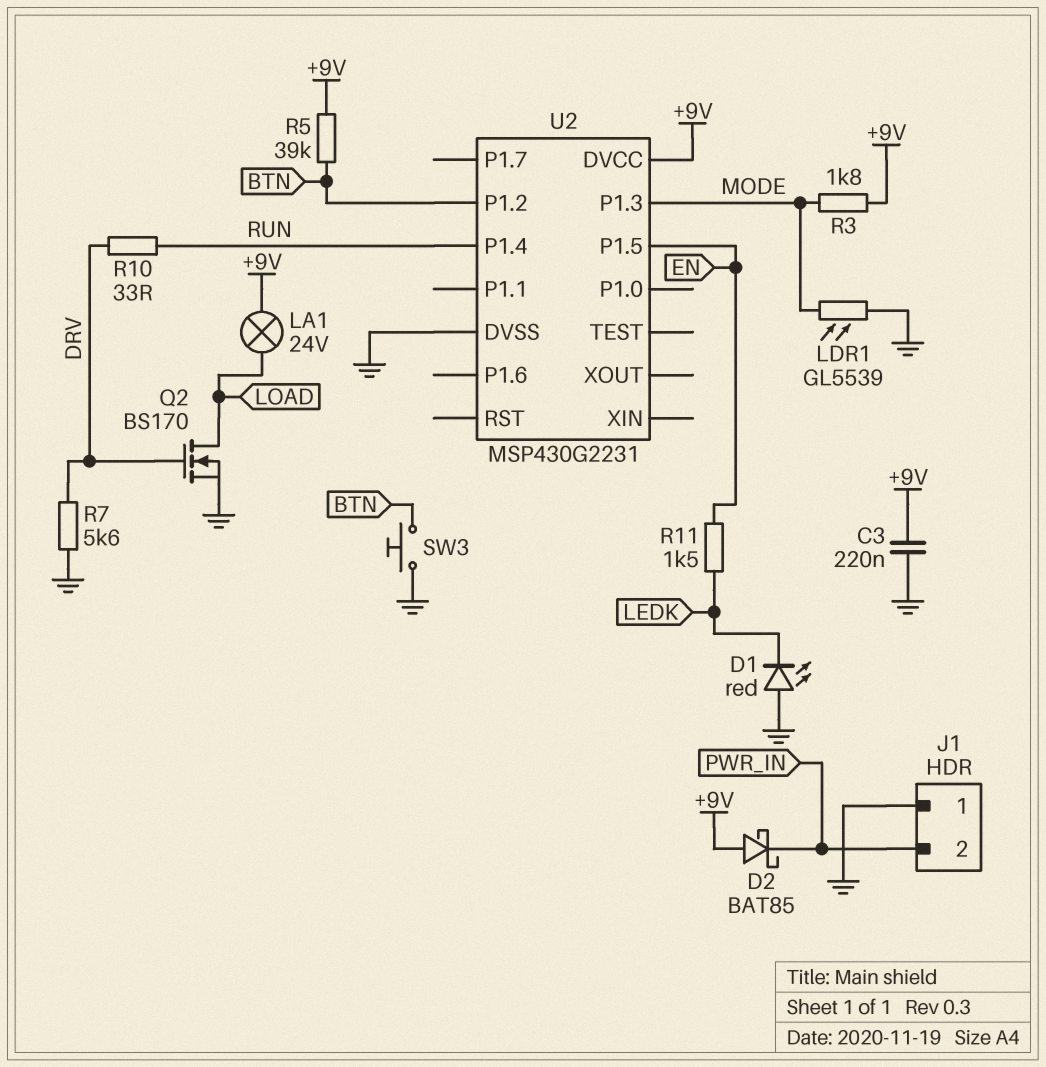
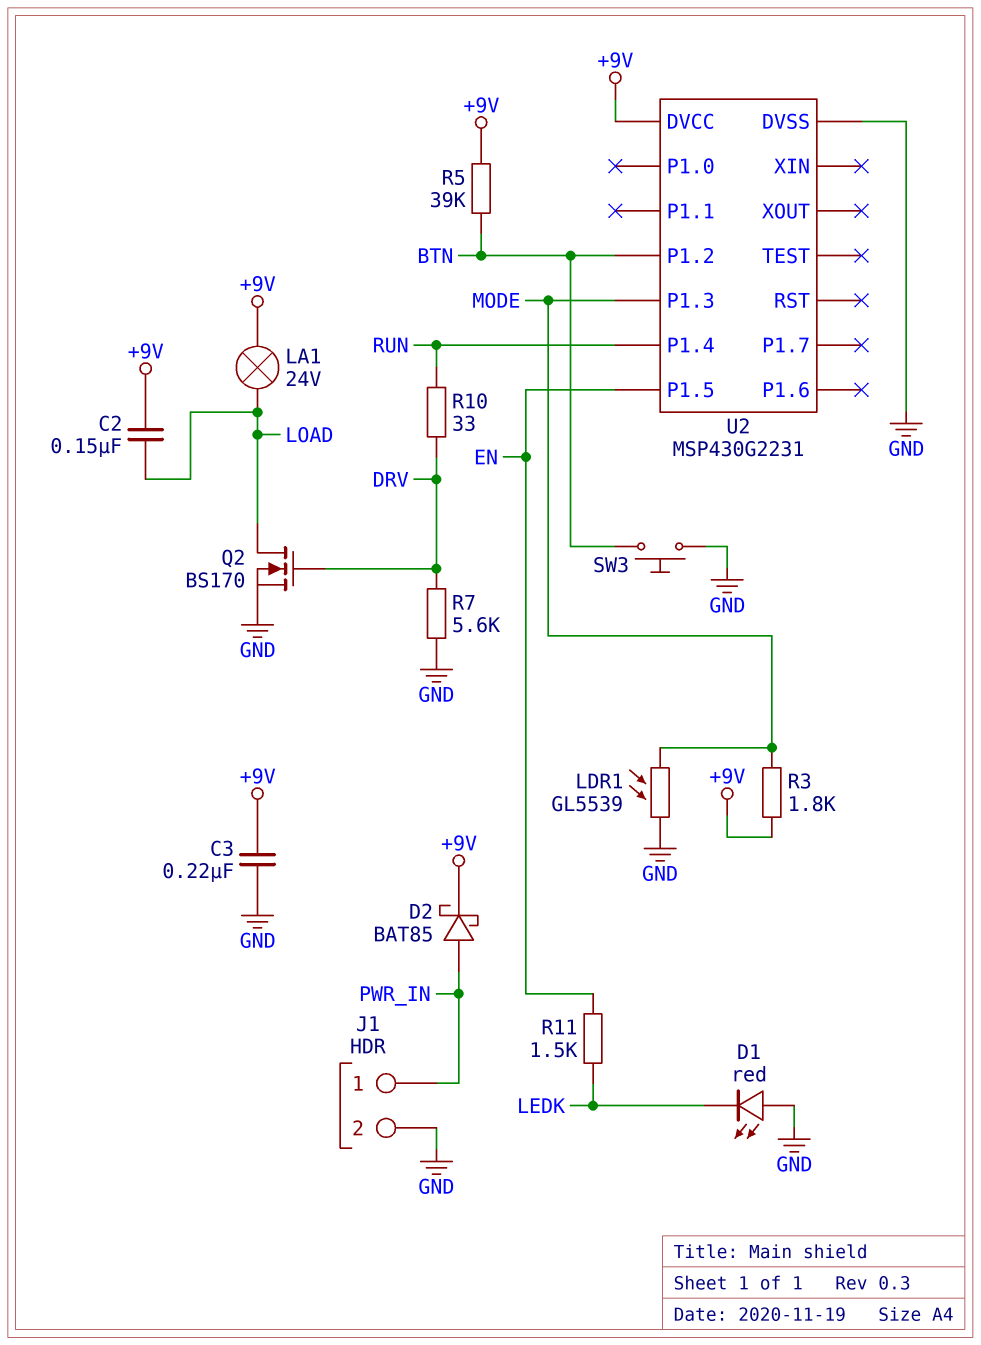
C2: none -> 150nF (+9V, LOAD)
D2: schottky BAT85 (A +9V, K PWR_IN) -> schottky BAT85 (A PWR_IN, K +9V)
J1 pin 1: GND -> PWR_IN
J1 pin 2: PWR_IN -> GND

